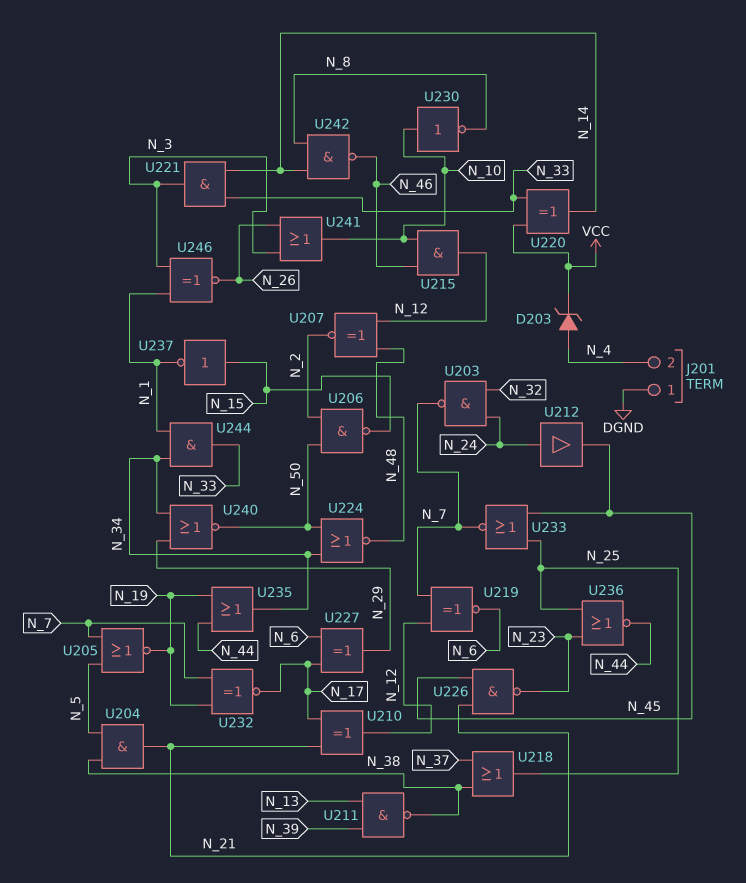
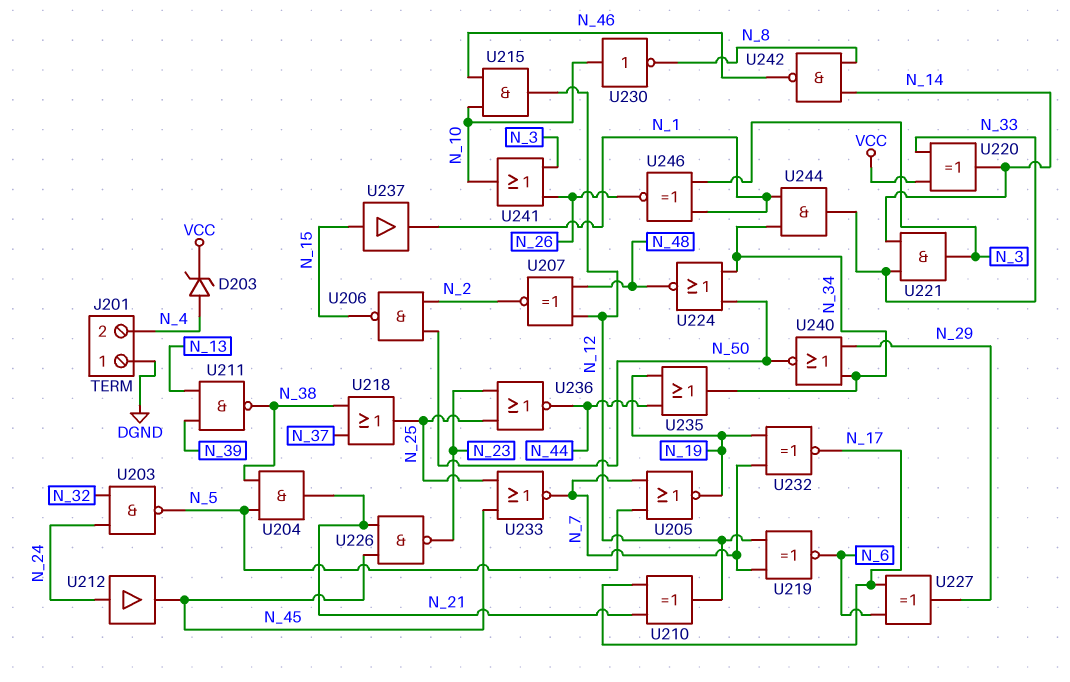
U203: NAND (in N_24, in N_32, out N_7) -> NAND (in N_24, in N_32, out N_5)
U237: NOT (in N_15, out N_1) -> buffer (in N_15, out N_1)

